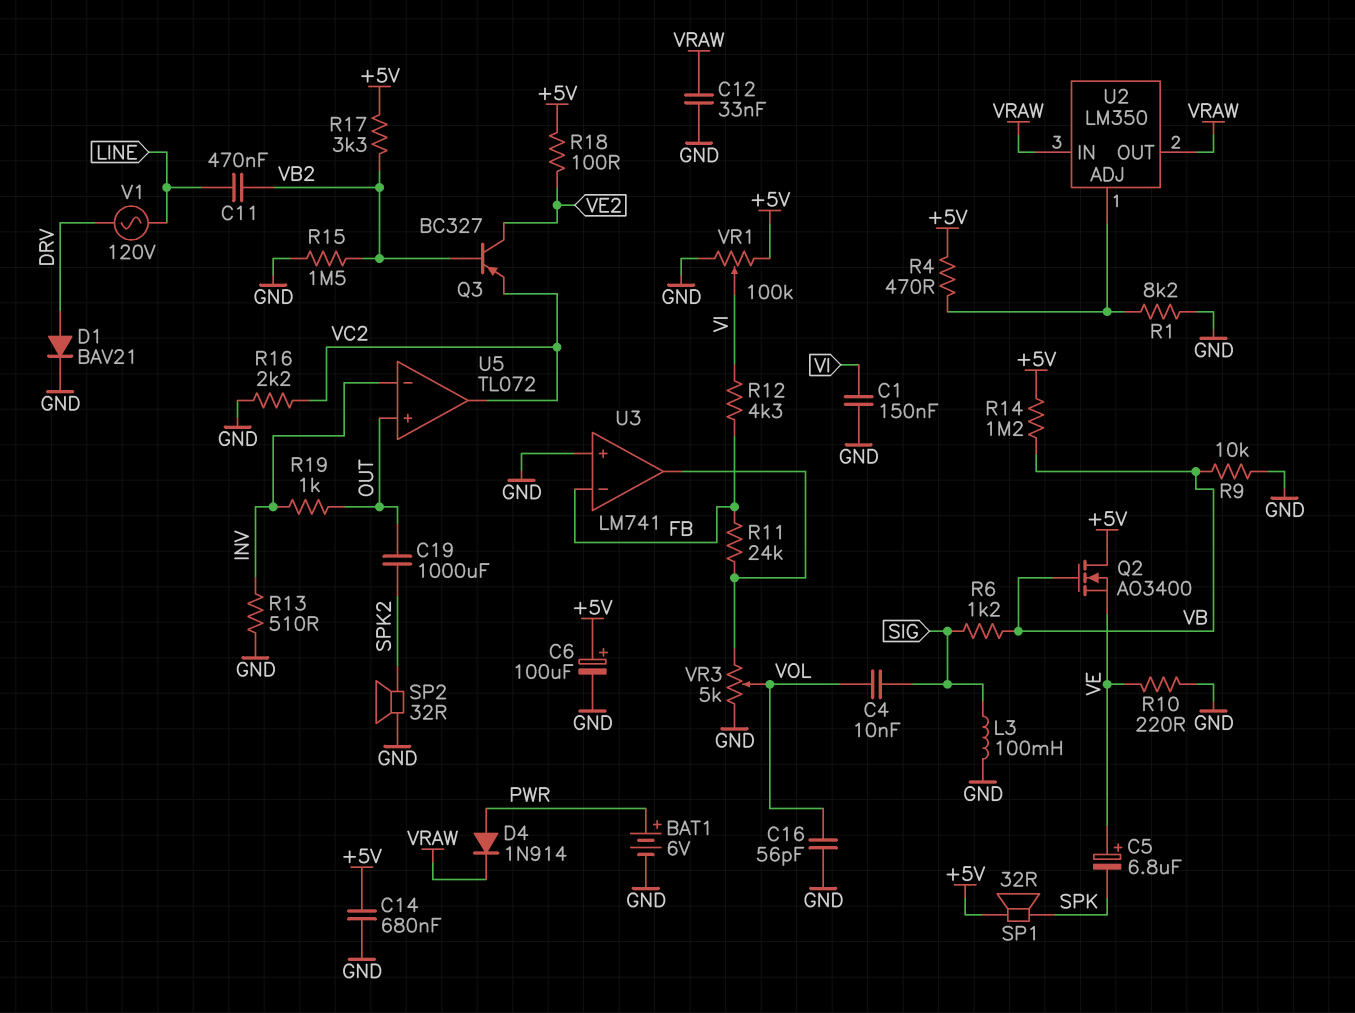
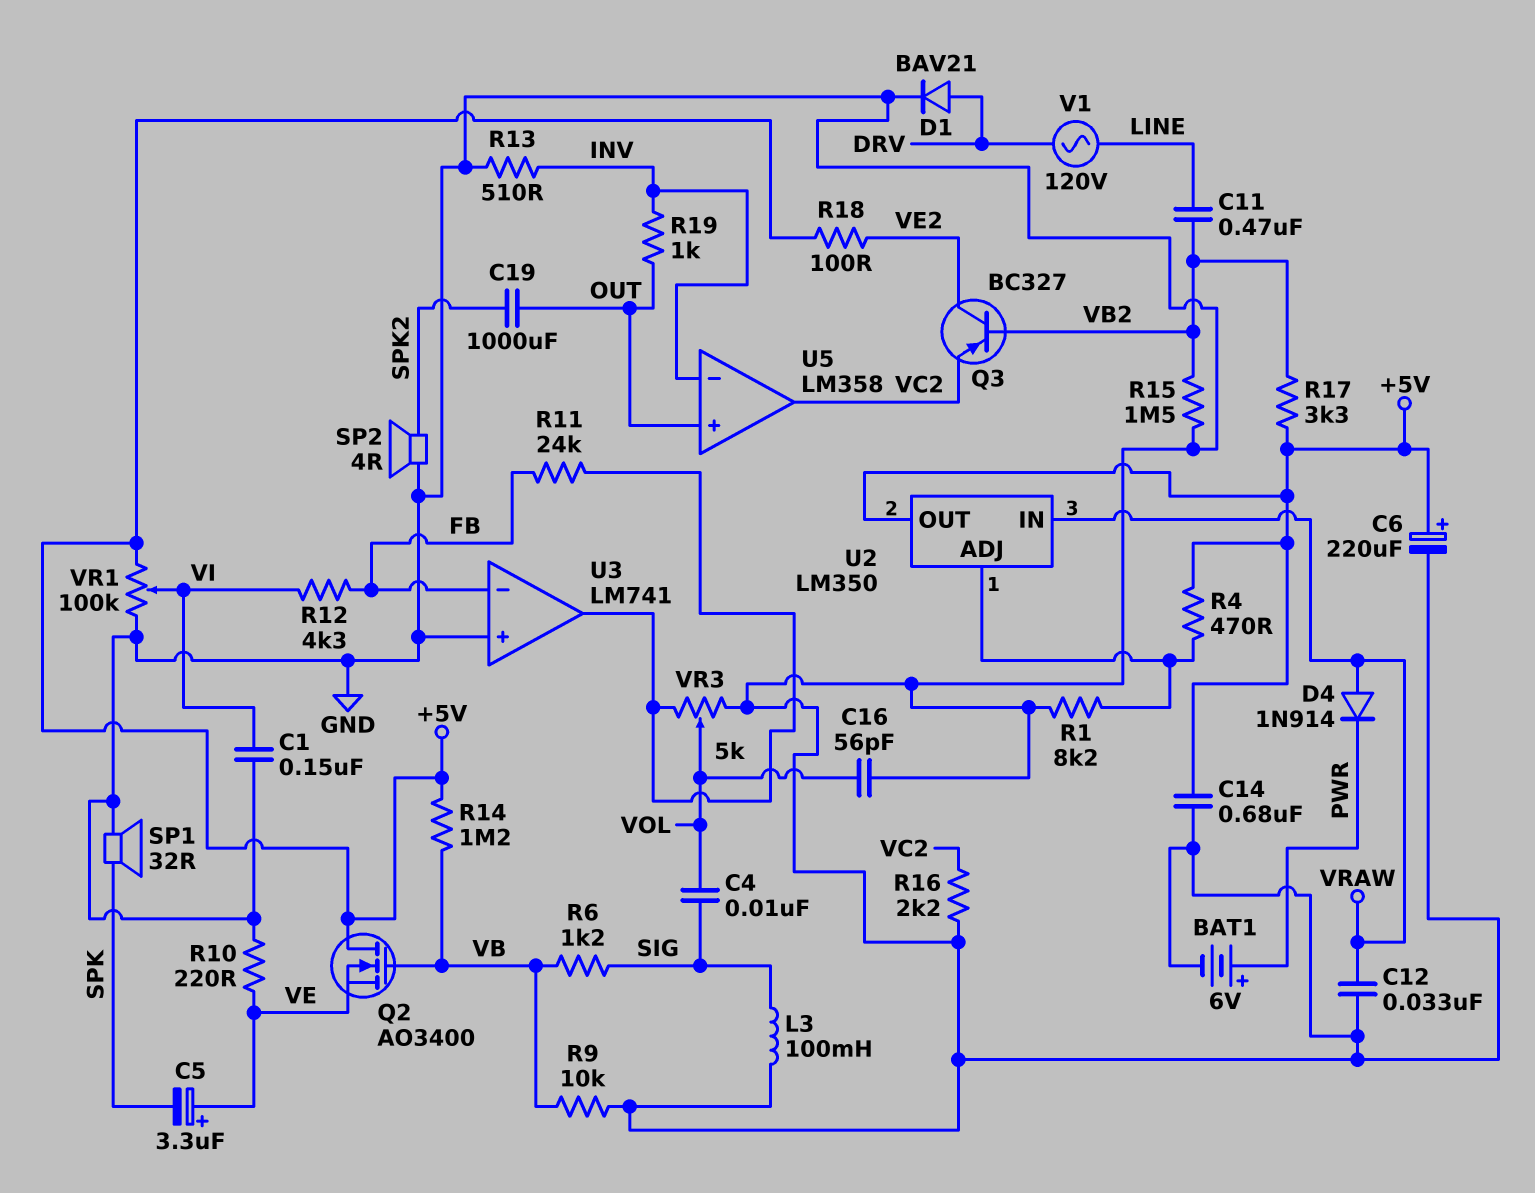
C5: 6.8uF (plus VE, minus SPK) -> 3.3uF (plus VE, minus SPK)
C6: 100uF (plus +5V, minus GND) -> 220uF (plus +5V, minus GND)
D4: diode 1N914 (A PWR, K VRAW) -> diode 1N914 (A VRAW, K PWR)
SP1: speaker 32R (+5V, SPK) -> speaker 32R (GND, SPK)
SP2: speaker 32R (GND, SPK2) -> speaker 4R (GND, SPK2)
U2 pin OUT: VRAW -> +5V
U5: TL072 -> LM358

